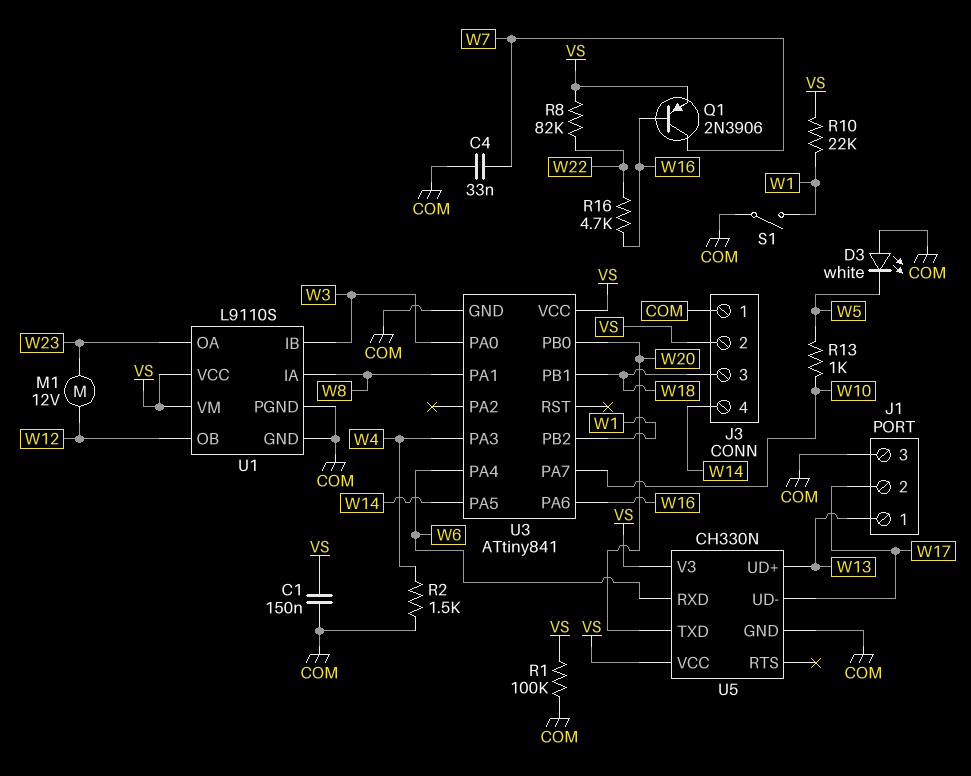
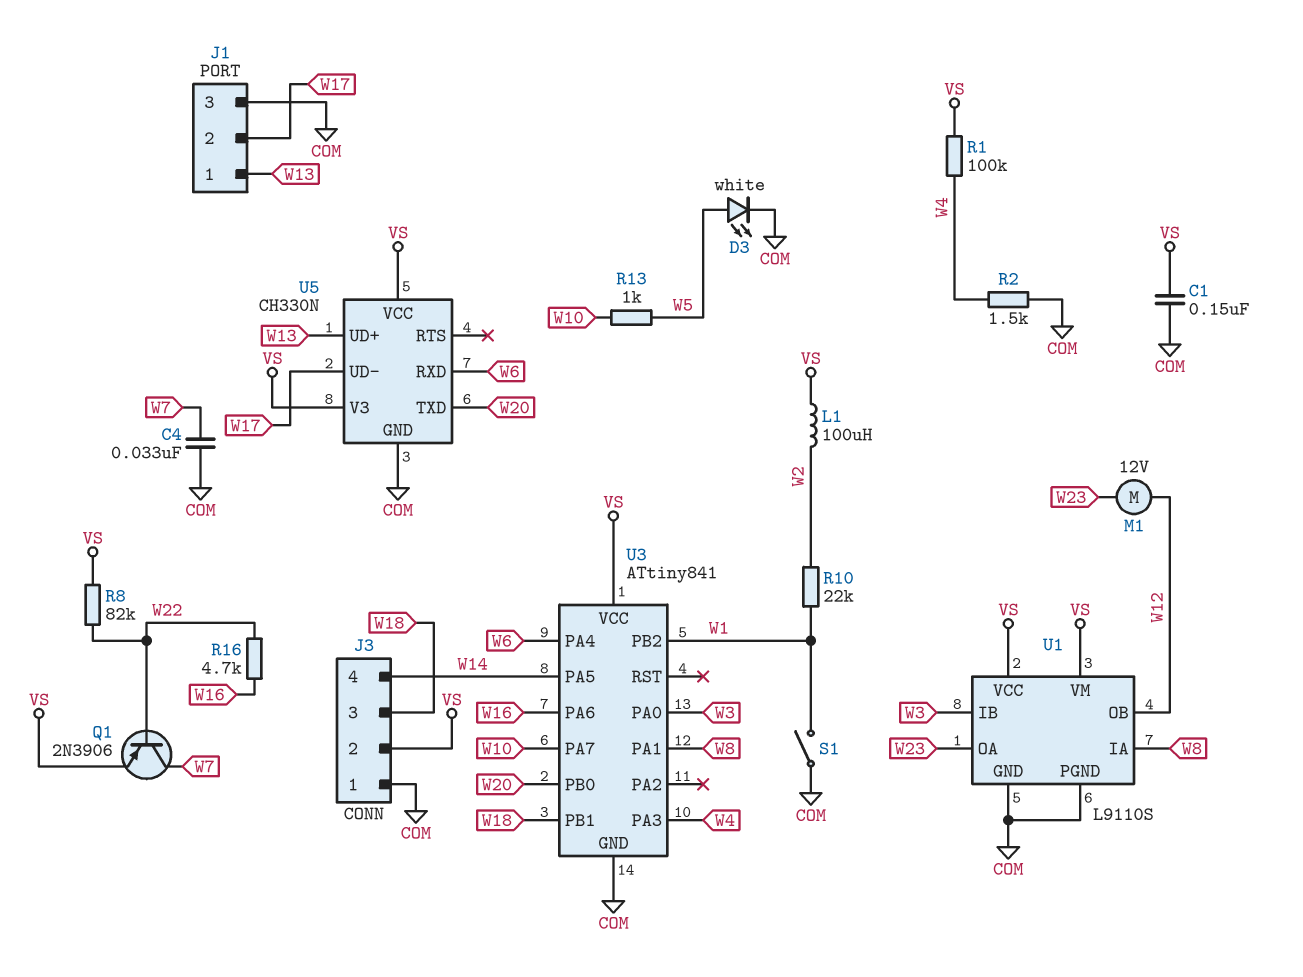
D3: LED white (A COM, K W5) -> LED white (A W5, K COM)
L1: none -> 100uH (VS, W2)
Q1: PNP 2N3906 (B W16, C W7, E VS) -> PNP 2N3906 (B W22, C W7, E VS)
R1: 100k (COM, VS) -> 100k (VS, W4)
R10: 22k (VS, W1) -> 22k (W1, W2)

